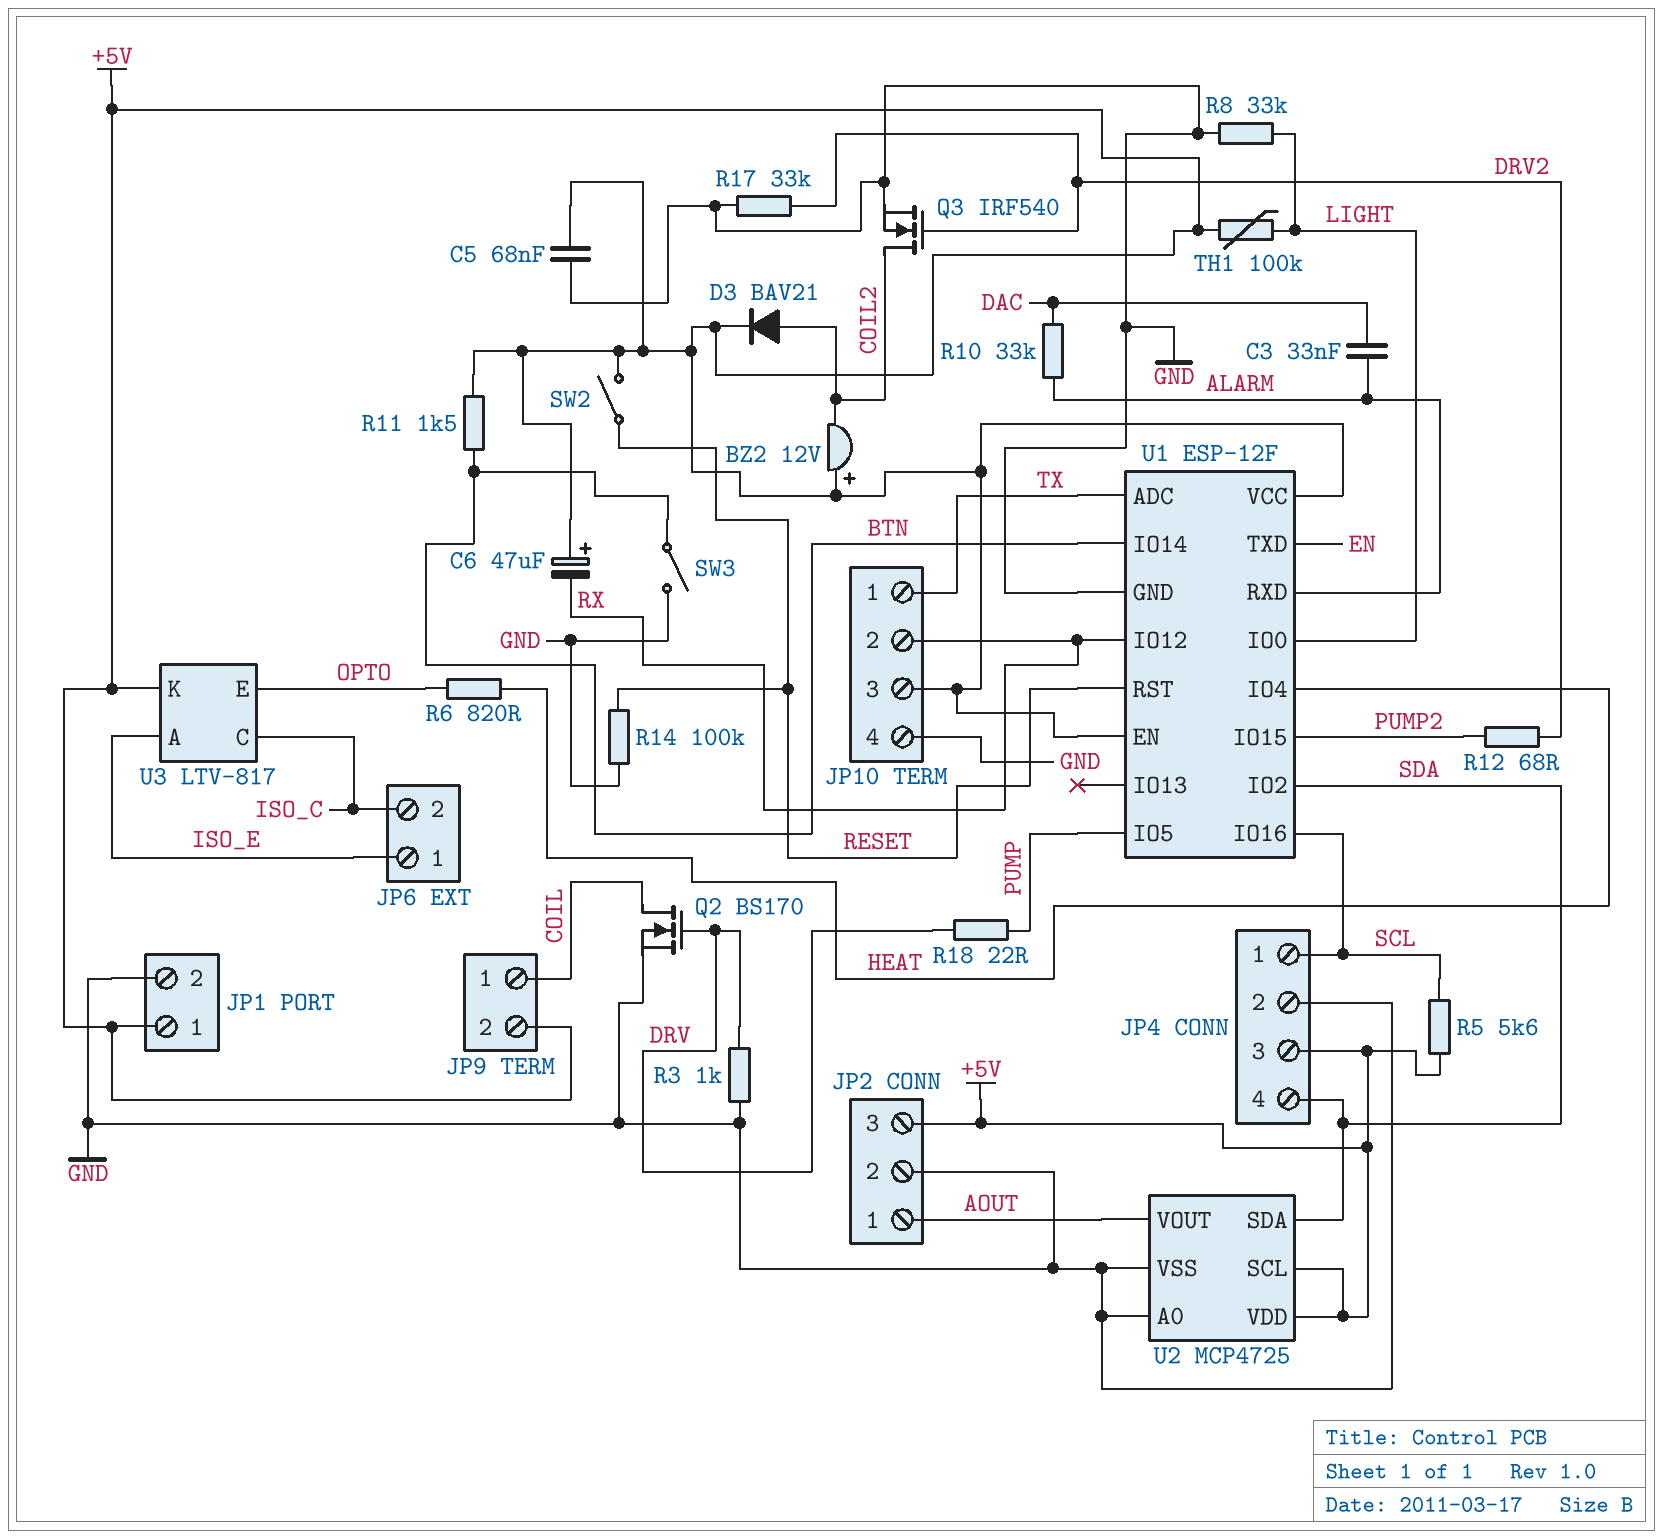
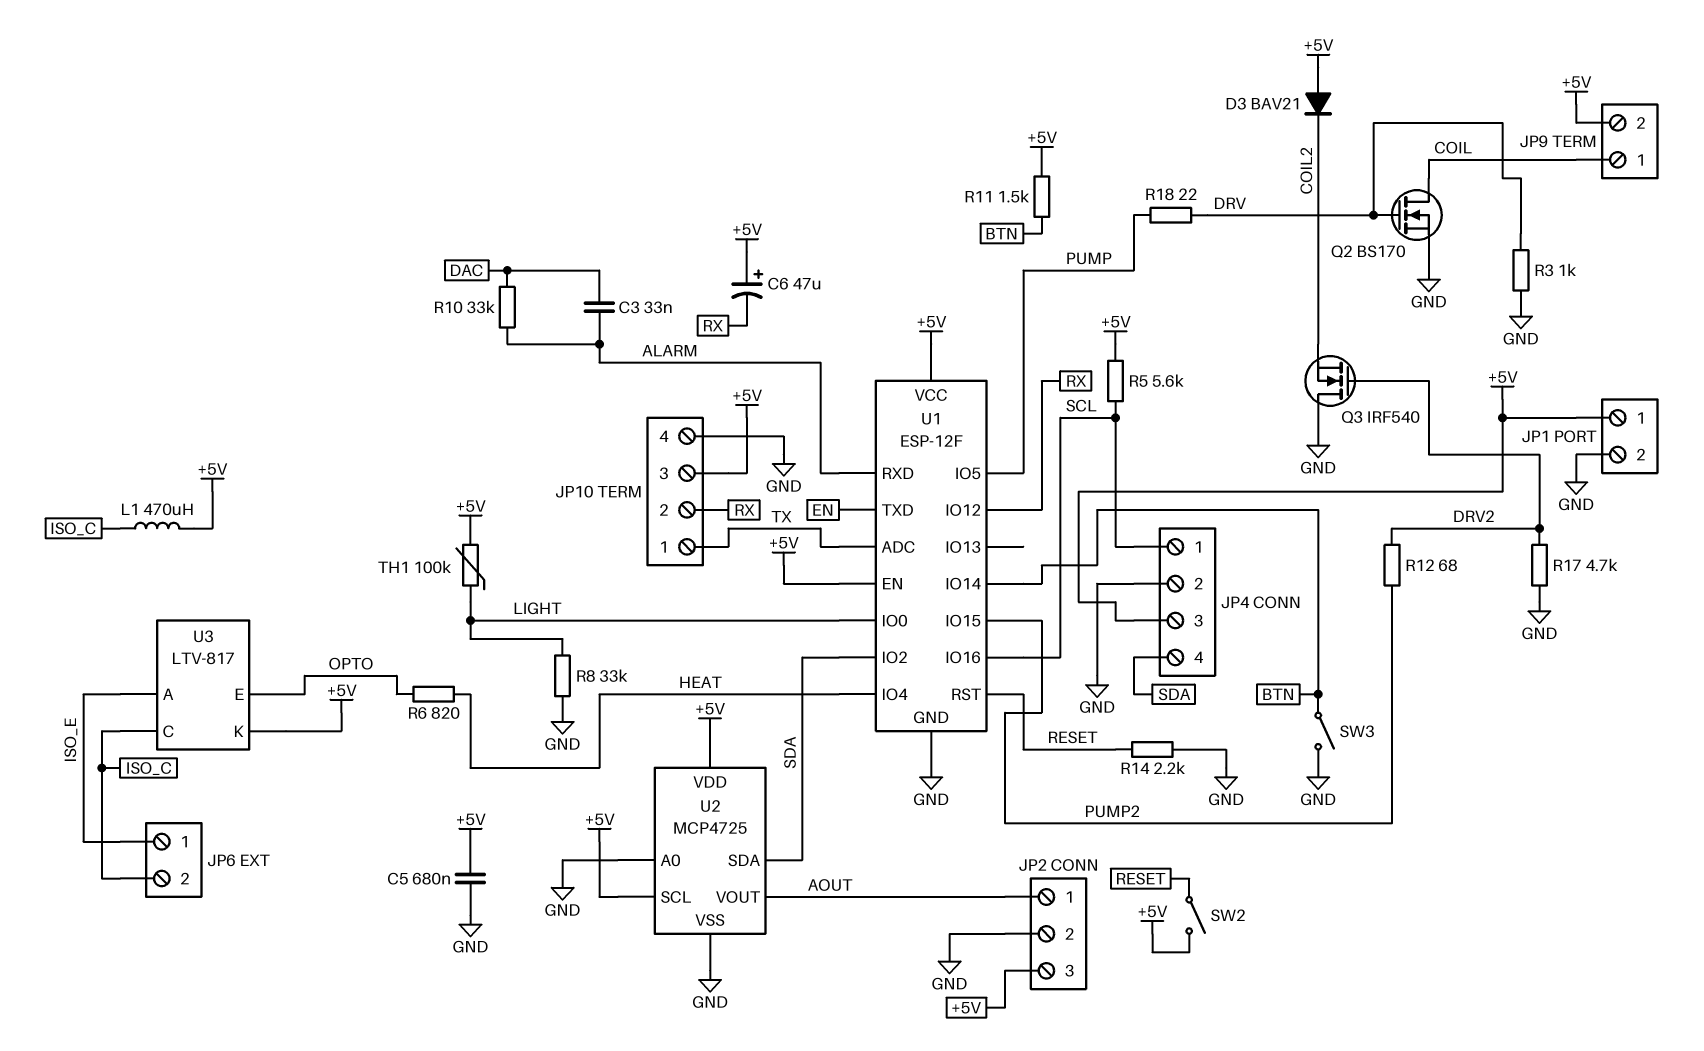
BZ2: buzzer 12V (plus +5V, minus COIL2) -> none
C5: 68nF (+5V, GND) -> 680nF (+5V, GND)
D3: diode BAV21 (A COIL2, K +5V) -> diode BAV21 (A +5V, K COIL2)
L1: none -> 470uH (+5V, ISO_C)
Q3: NMOS IRF540 (G DRV2, D COIL2, S GND) -> NMOS IRF540 (G DRV2, D GND, S COIL2)
R14: 100k (GND, RESET) -> 2.2k (GND, RESET)
R17: 33k (DRV2, GND) -> 4.7k (DRV2, GND)

